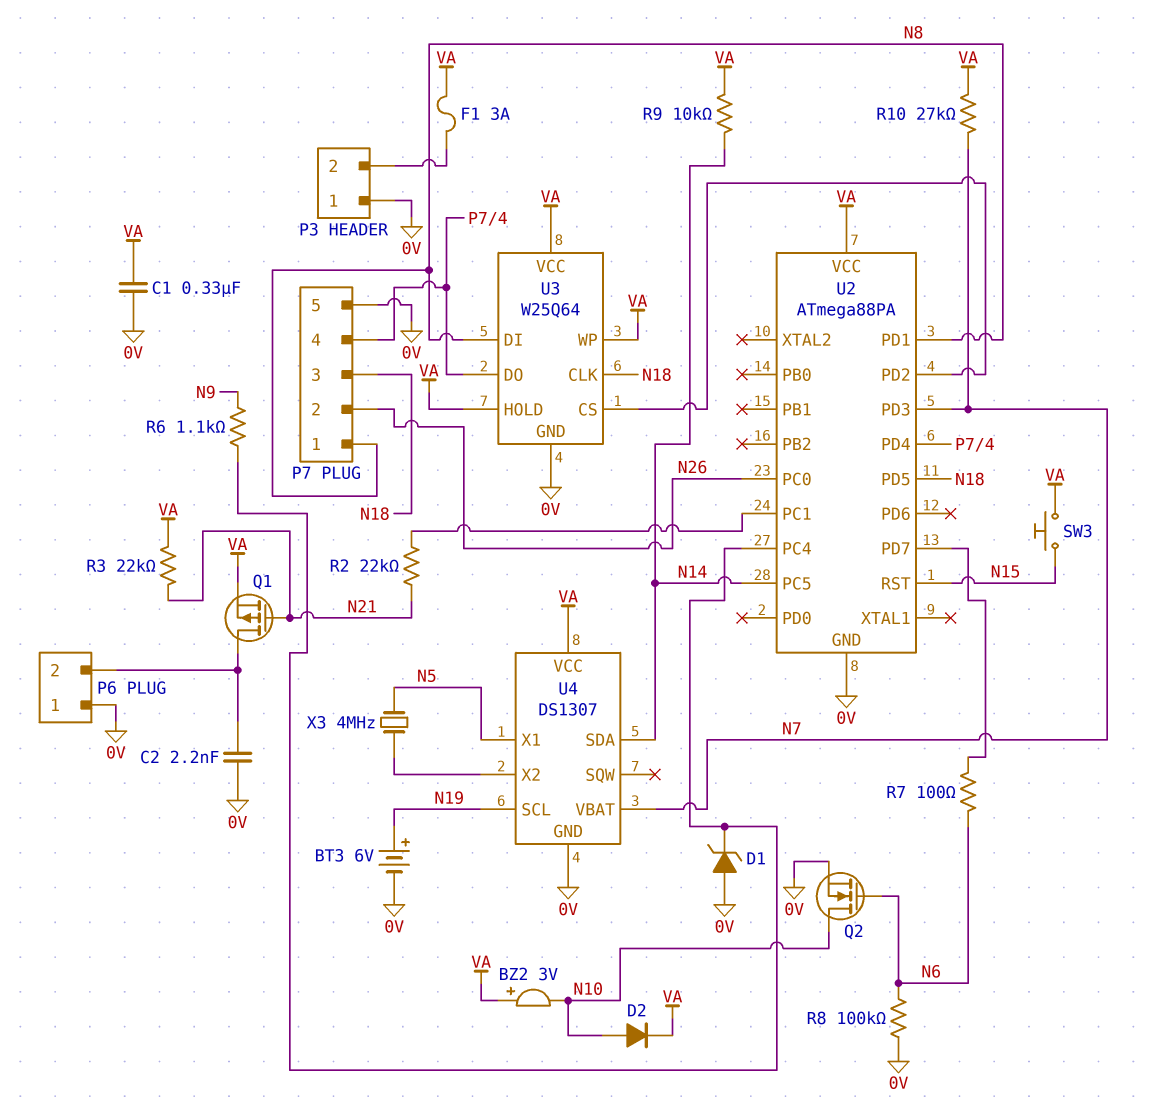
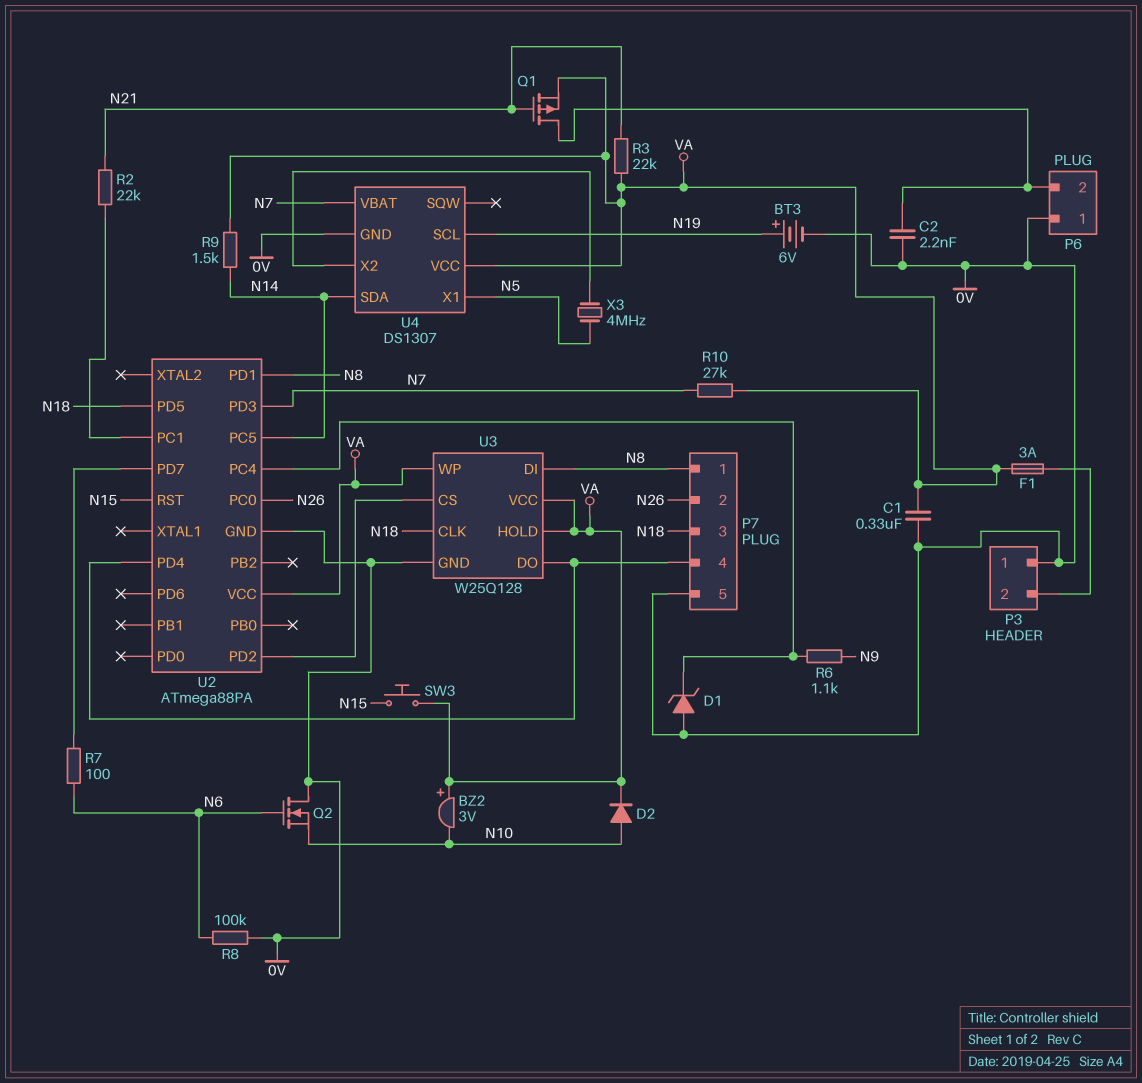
Q2: NMOS (G N6, D N10, S 0V) -> NMOS (G N6, D 0V, S N10)
R9: 10k (N14, VA) -> 1.5k (N14, VA)
U3: W25Q64 -> W25Q128

